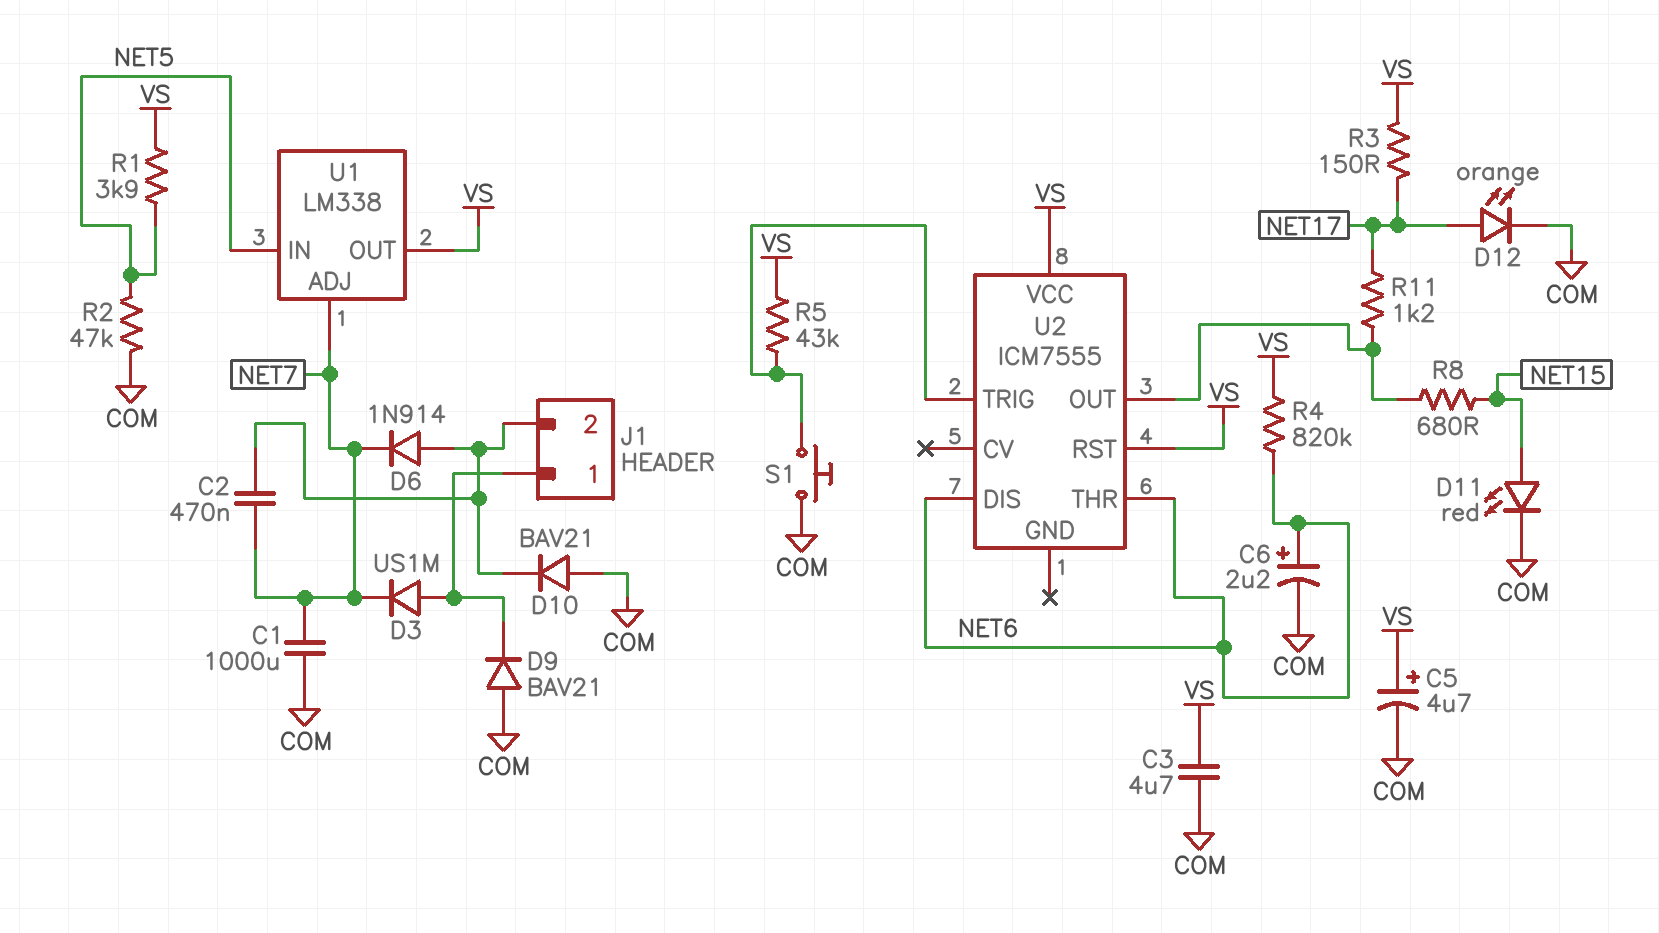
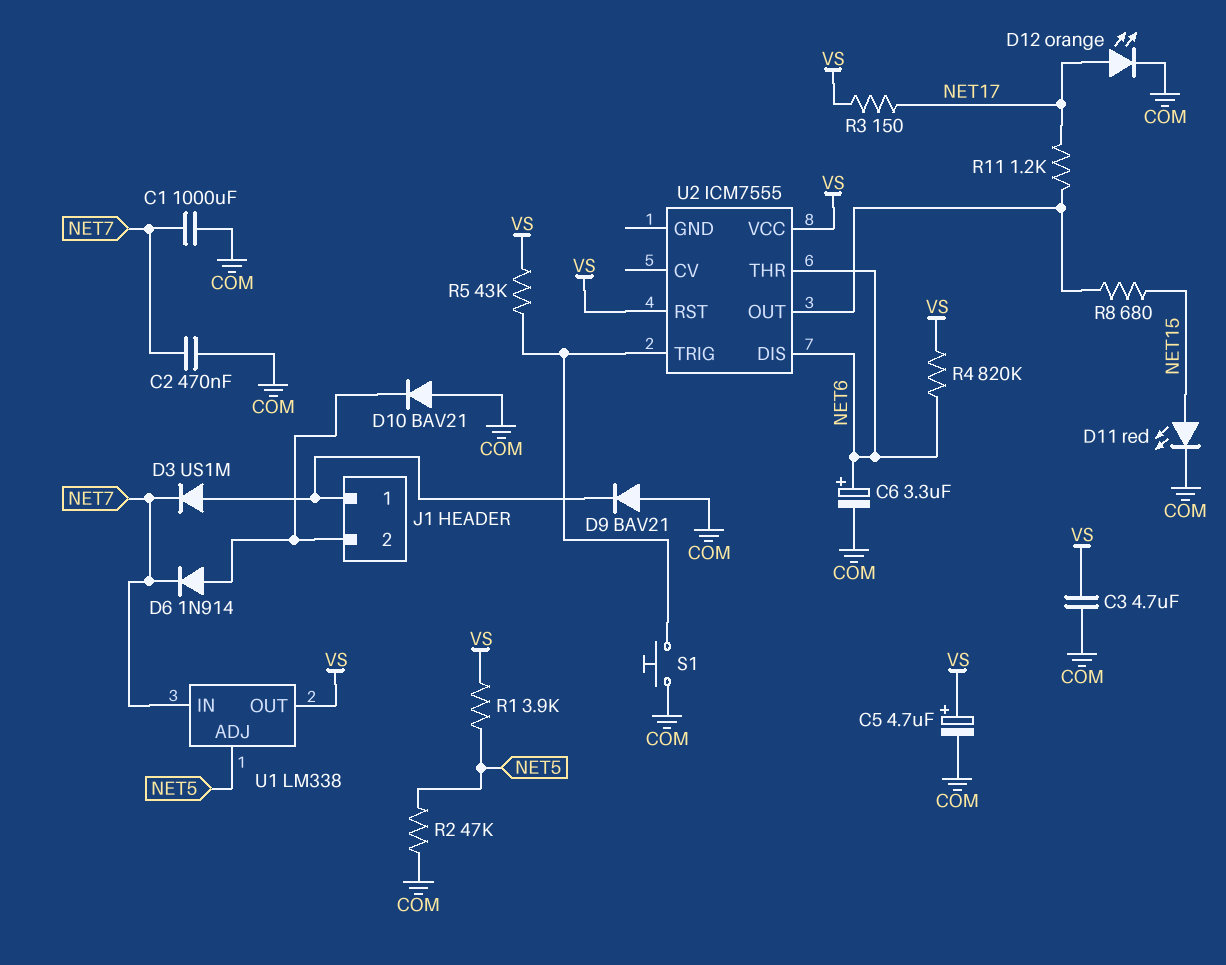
C2: 470nF (J1/2, NET7) -> 470nF (COM, NET7)
C6: 2.2uF (plus NET6, minus COM) -> 3.3uF (plus NET6, minus COM)
U1 pin ADJ: NET7 -> NET5
U1 pin IN: NET5 -> NET7

